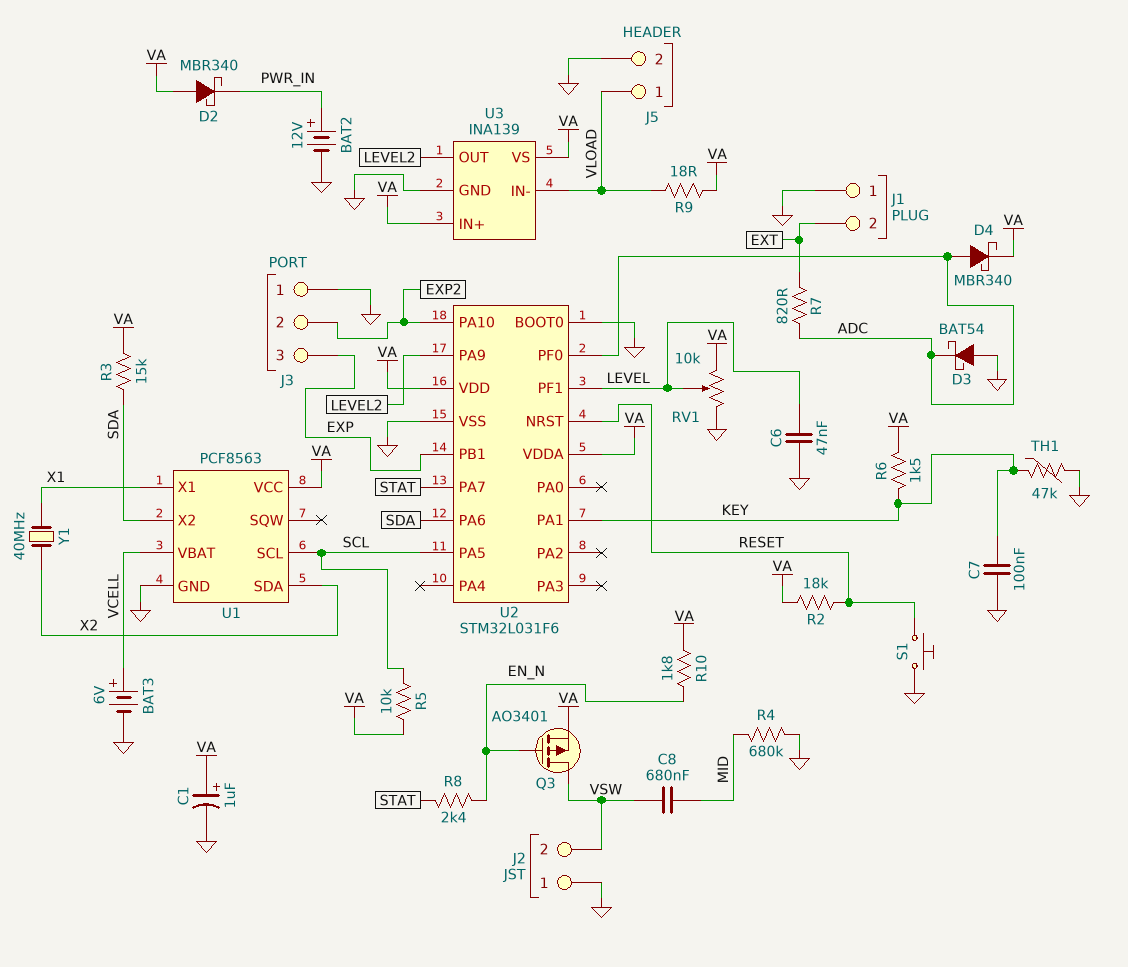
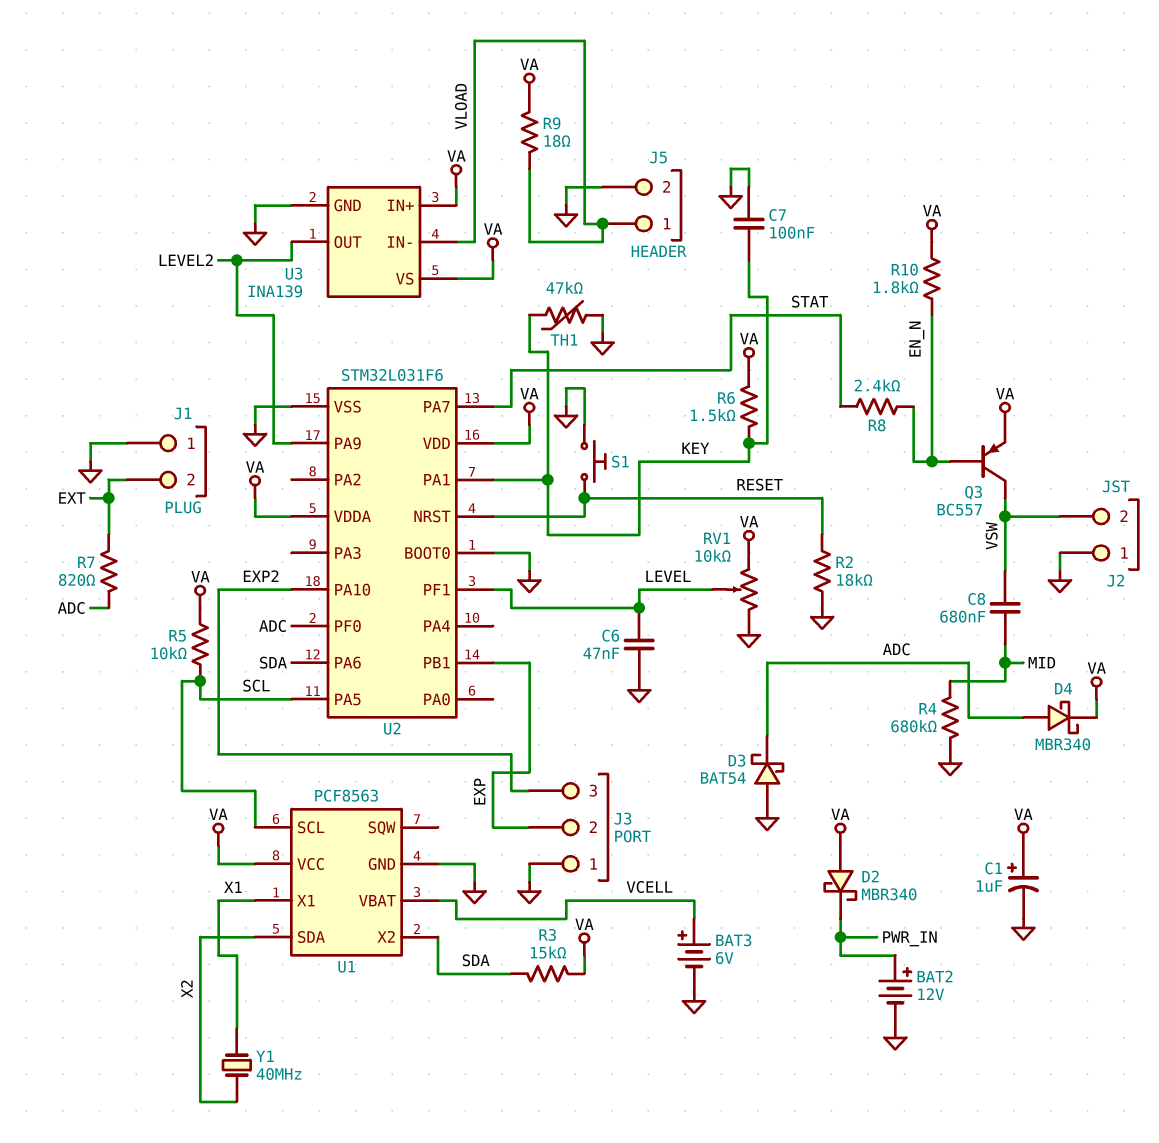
J3 pin 2: EXP2 -> EXP
J3 pin 3: EXP -> EXP2
Q3: PMOS AO3401 (G EN_N, D VSW, S VA) -> PNP BC557 (B EN_N, C VSW, E VA)
R2: 18k (RESET, VA) -> 18k (GND, RESET)

